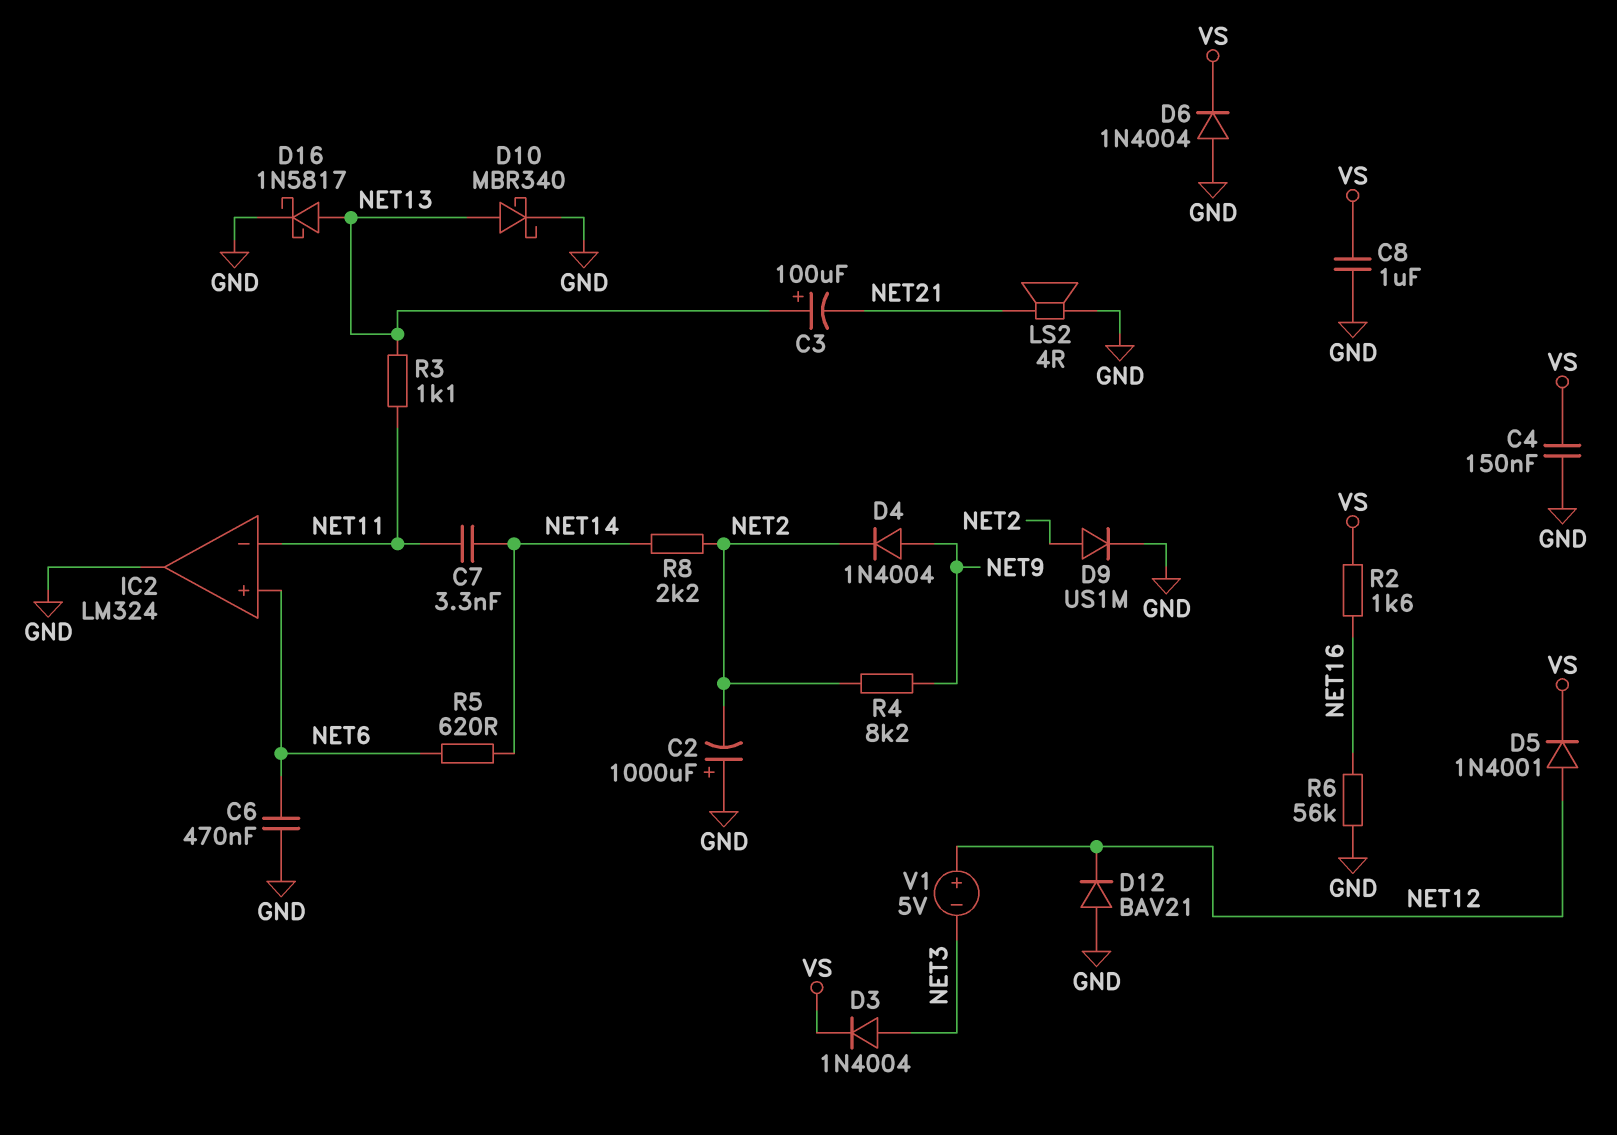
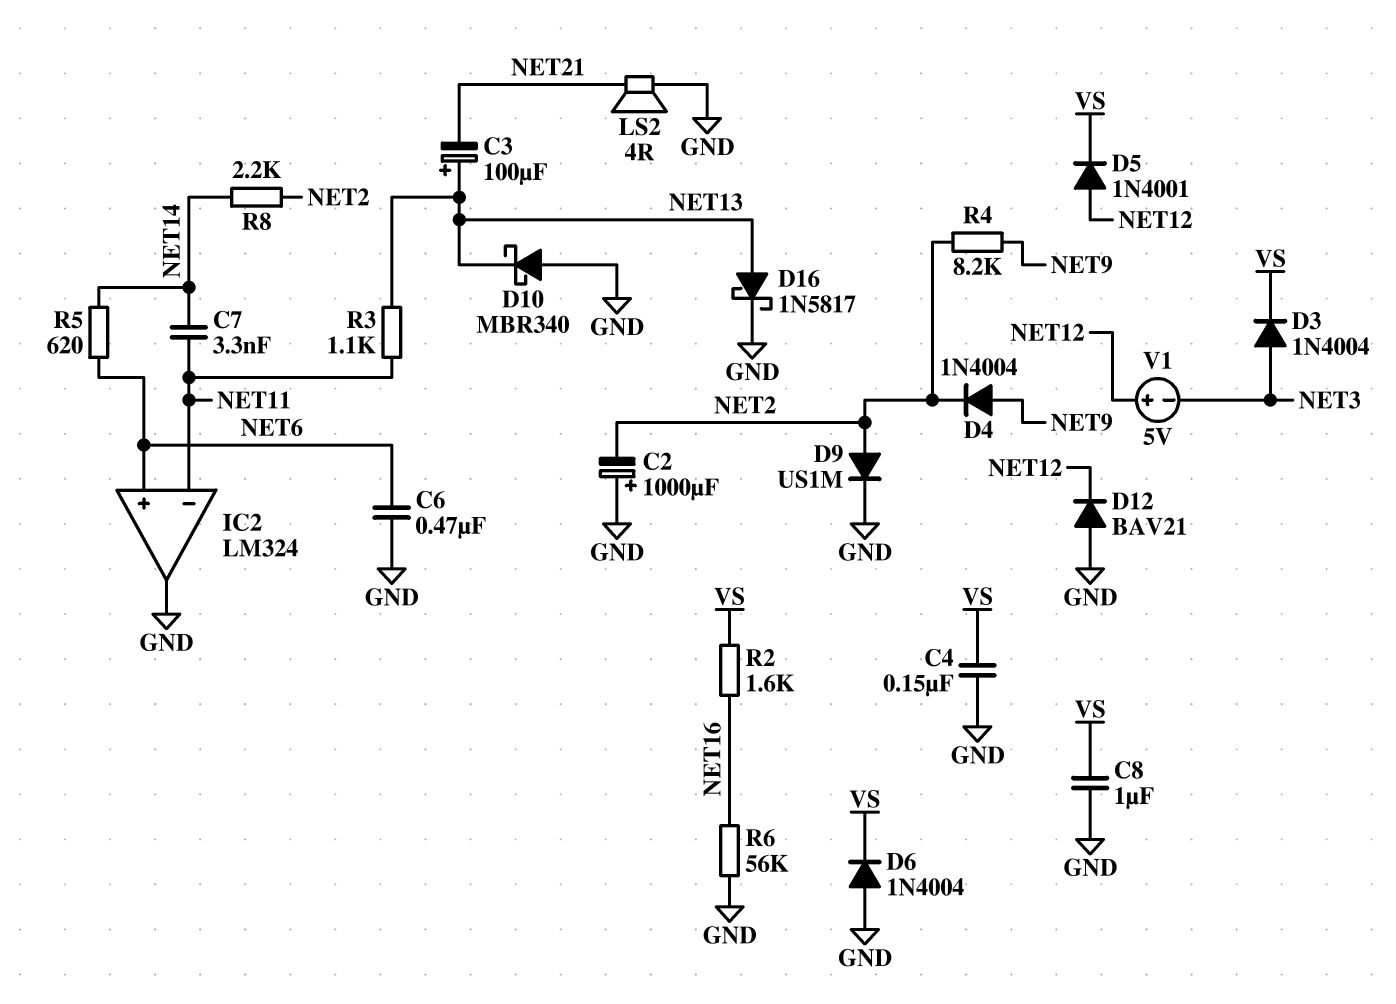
D10: schottky MBR340 (A NET13, K GND) -> schottky MBR340 (A GND, K NET13)

